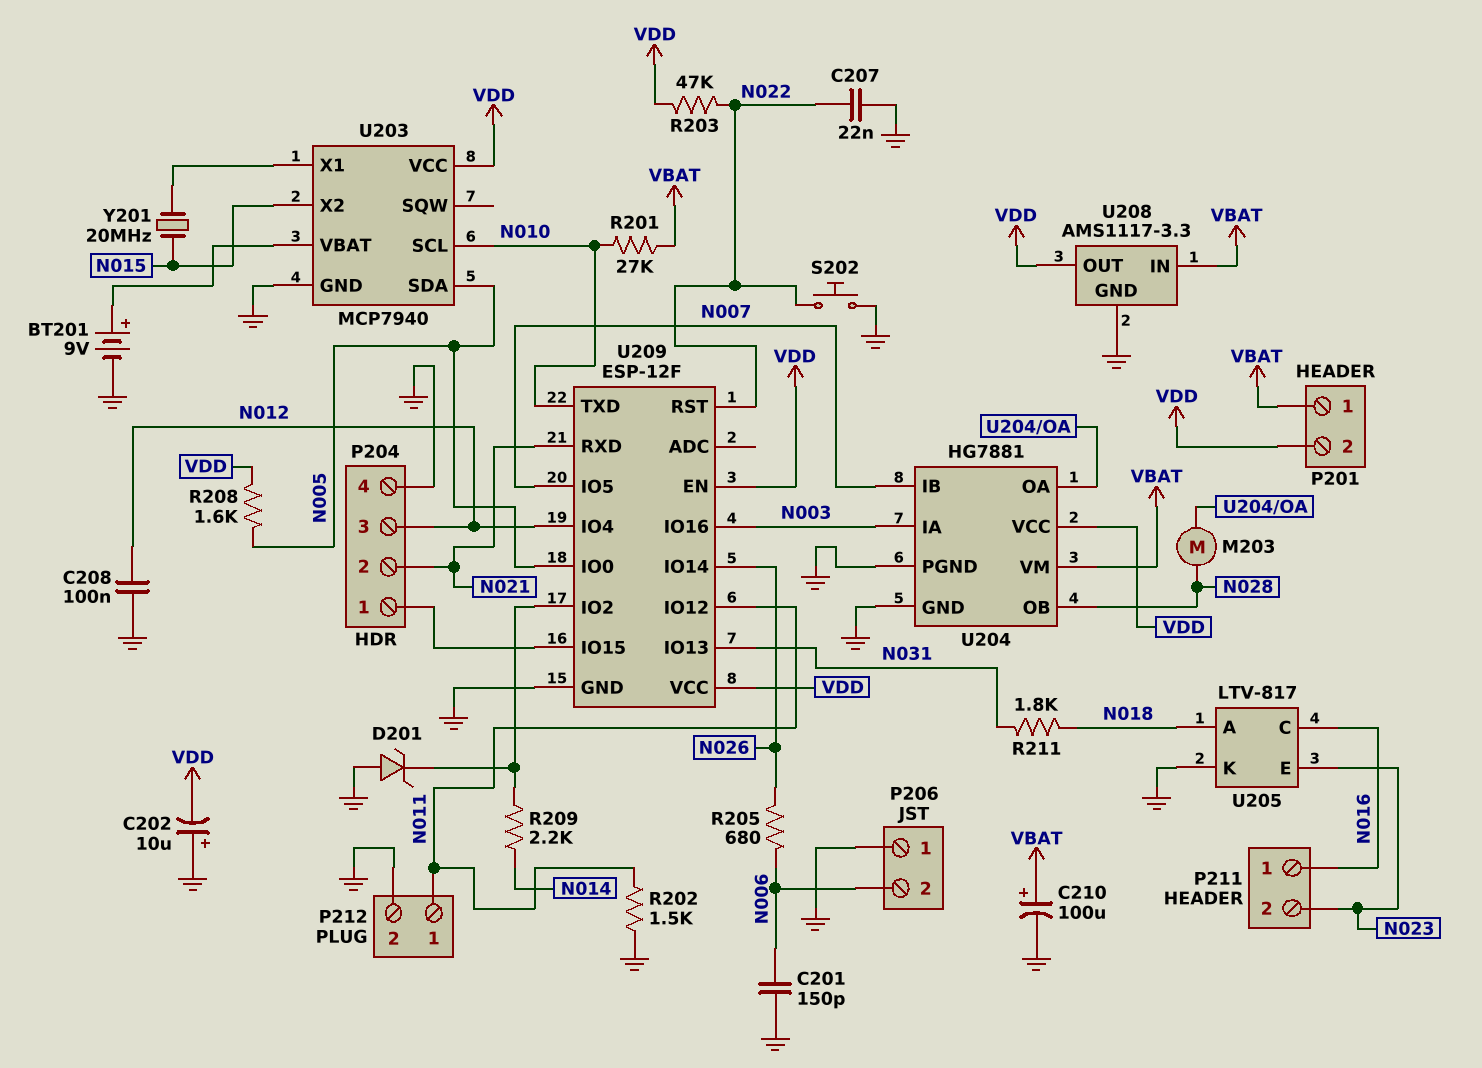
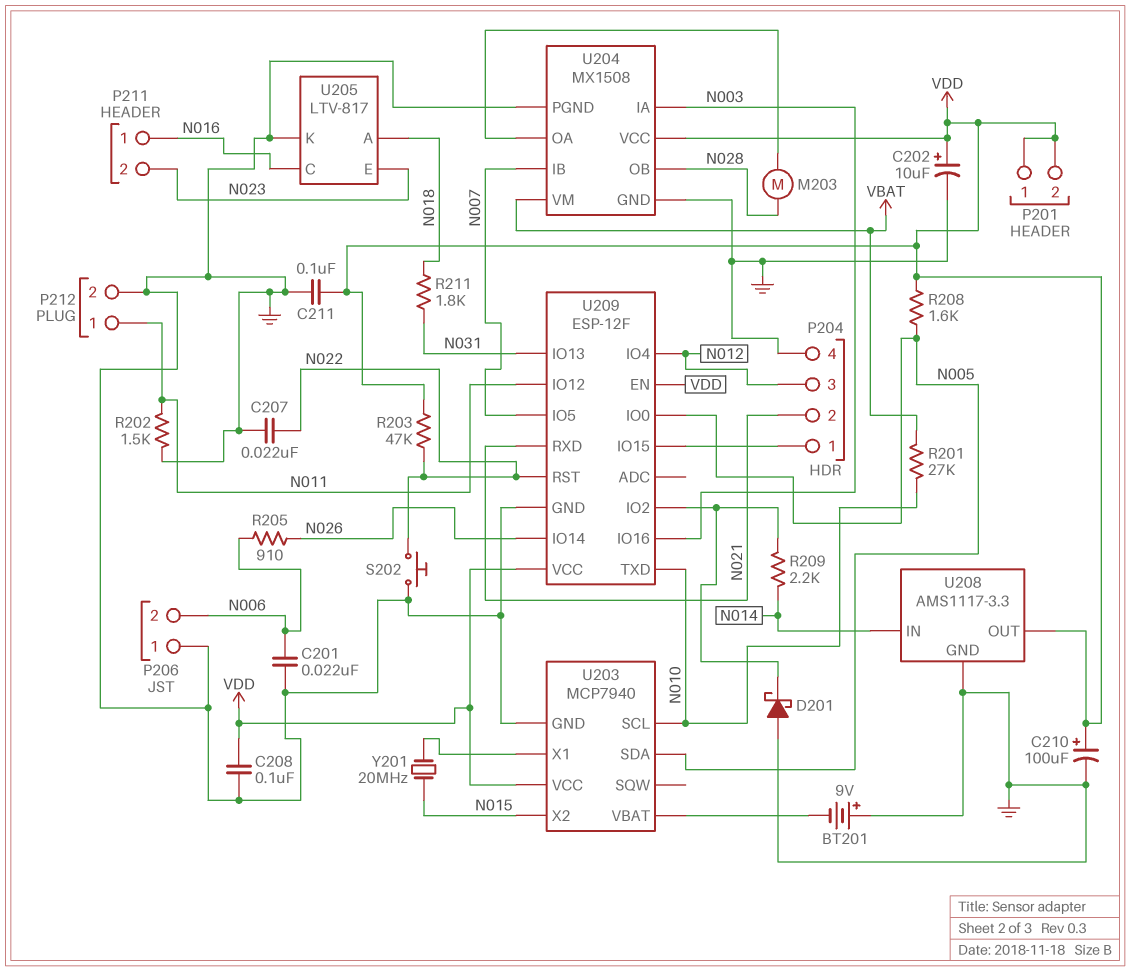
BT201: 9V (plus U203/VBAT, minus GND) -> 9V (plus GND, minus U203/VBAT)
C201: 150pF (GND, N006) -> 22nF (GND, N006)
C202: 10uF (plus GND, minus VDD) -> 10uF (plus VDD, minus GND)
C208: 100nF (GND, N012) -> 100nF (GND, VDD)
C210: 100uF (plus VBAT, minus GND) -> 100uF (plus VDD, minus GND)
C211: none -> 100nF (GND, VDD)
D201: zener (A GND, K U209/IO2) -> schottky (A GND, K U209/IO2)
P201 pin 1: VBAT -> VDD
R205: 680 (N006, N026) -> 910 (N006, N026)
U204: HG7881 -> MX1508
U208 pin IN: VBAT -> N014

